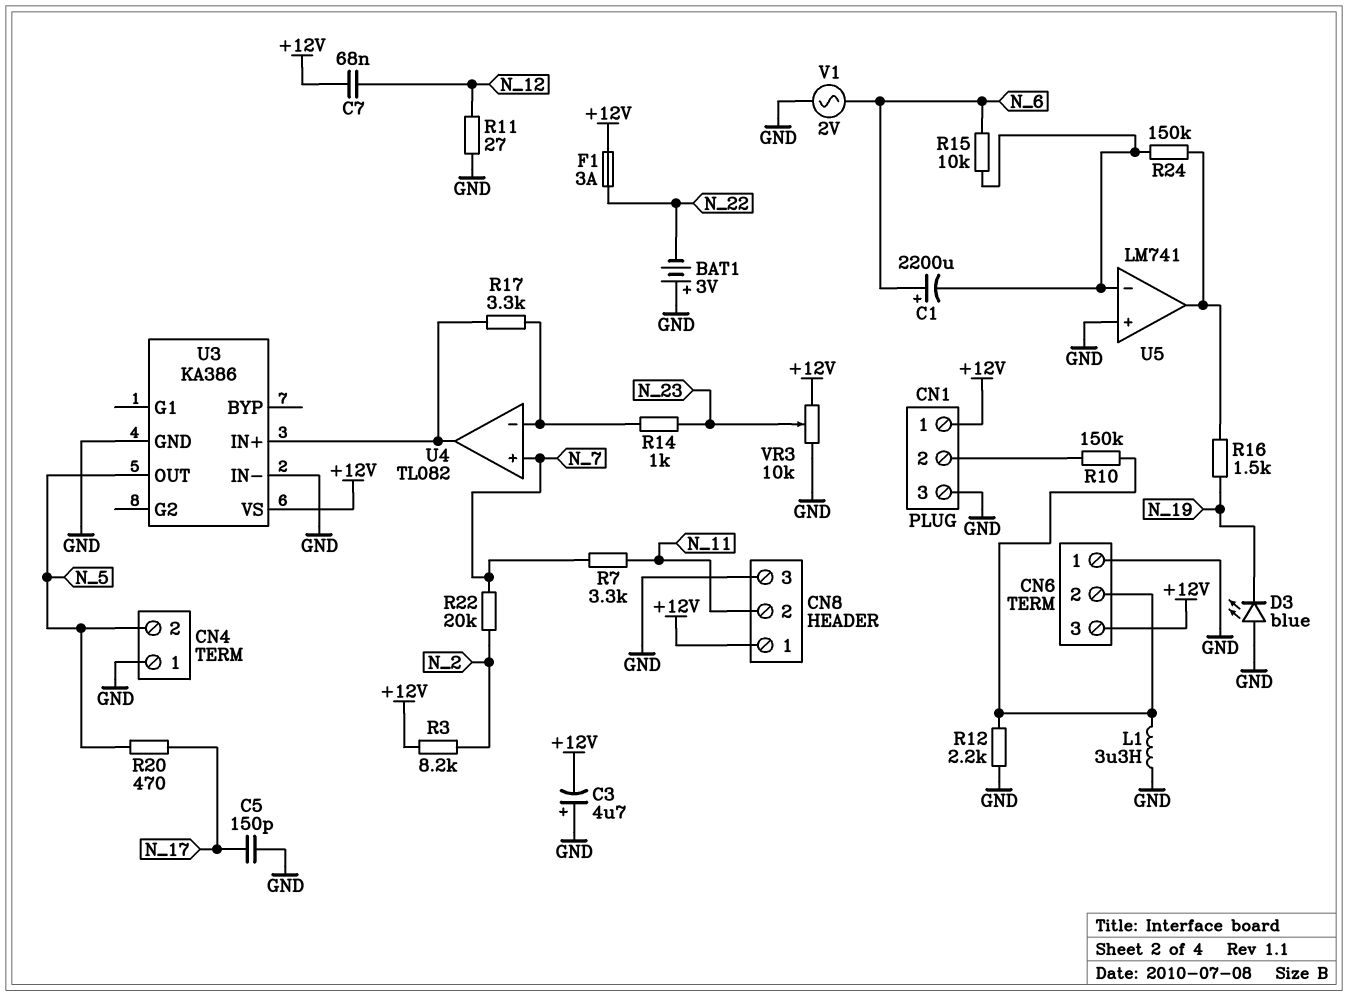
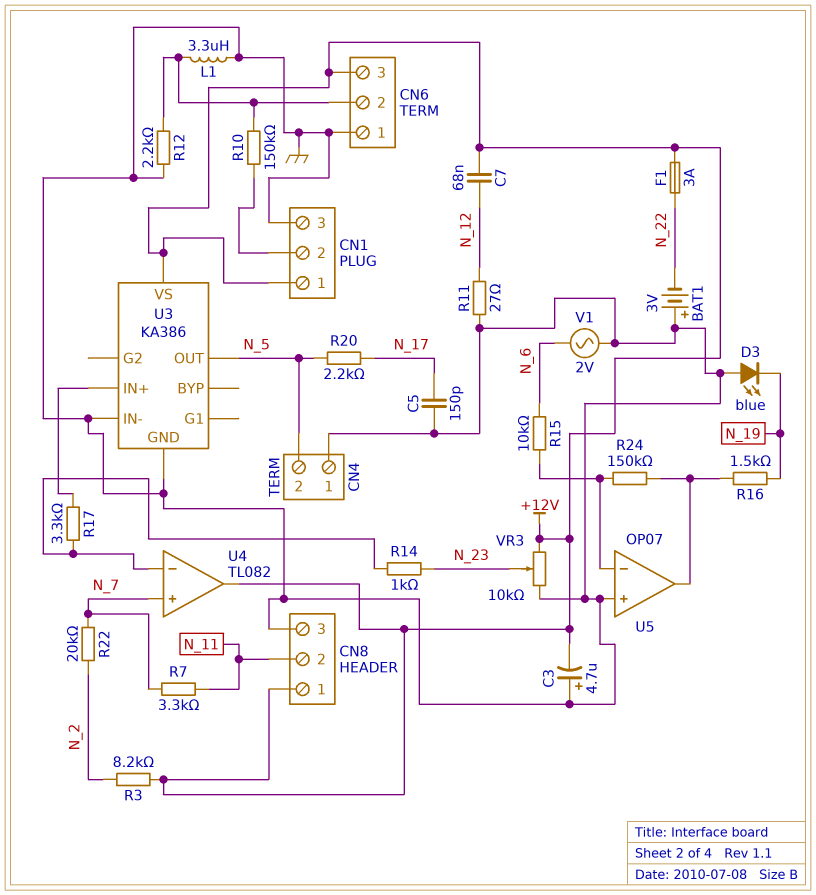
C1: 2200uF (plus N_6, minus U5/in-) -> none
R20: 470 (N_5, N_17) -> 2.2k (N_5, N_17)
U4 pin out: U3/IN+ -> +12V
U5: LM741 -> OP07

